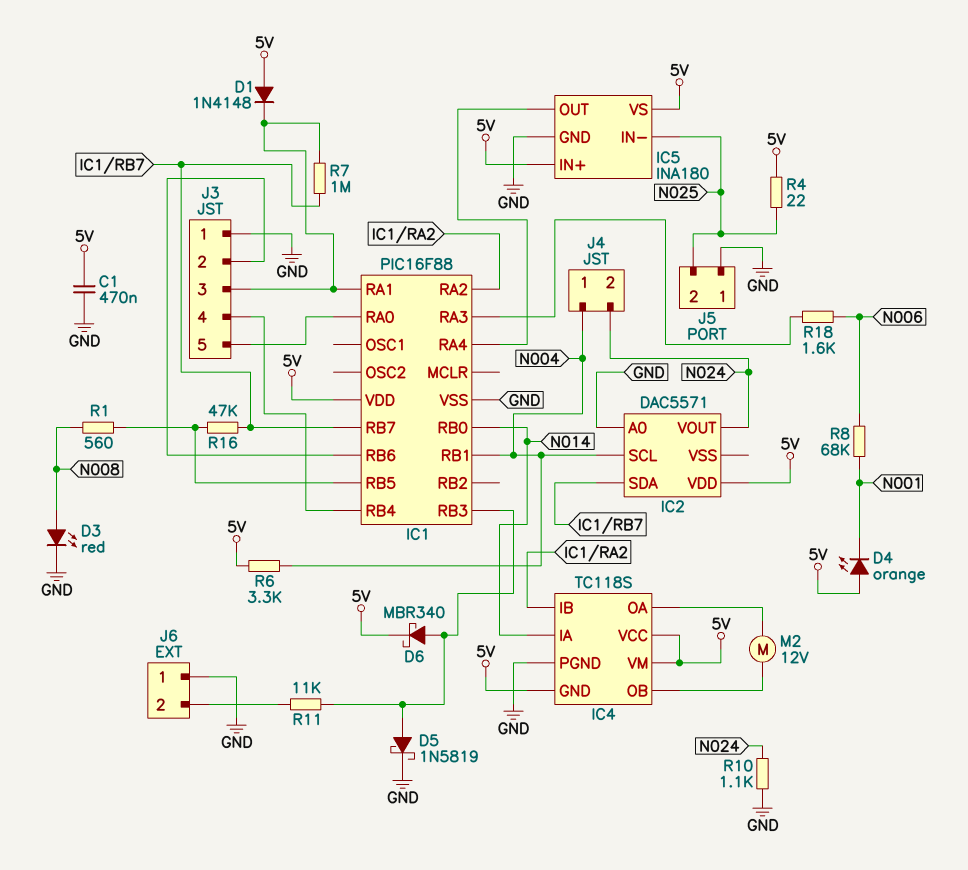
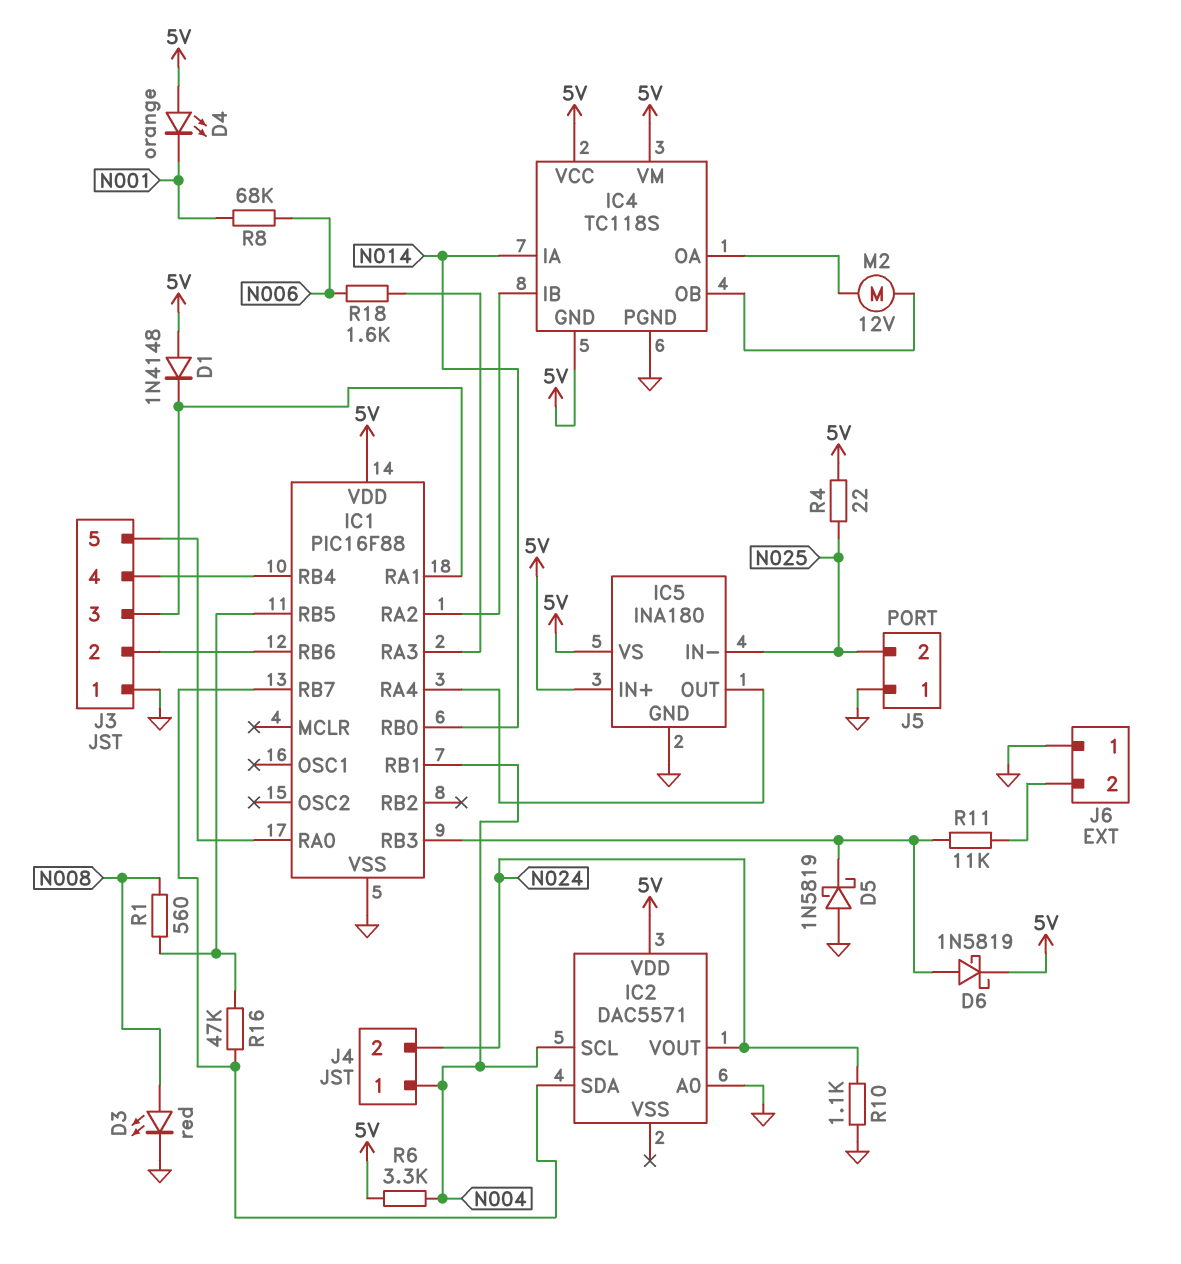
C1: 470nF (5V, GND) -> none
D5: schottky 1N5819 (A IC1/RB3, K GND) -> schottky 1N5819 (A GND, K IC1/RB3)
D6: schottky MBR340 (A IC1/RB3, K 5V) -> schottky 1N5819 (A IC1/RB3, K 5V)
R7: 1M (IC1/RA1, IC1/RB7) -> none

